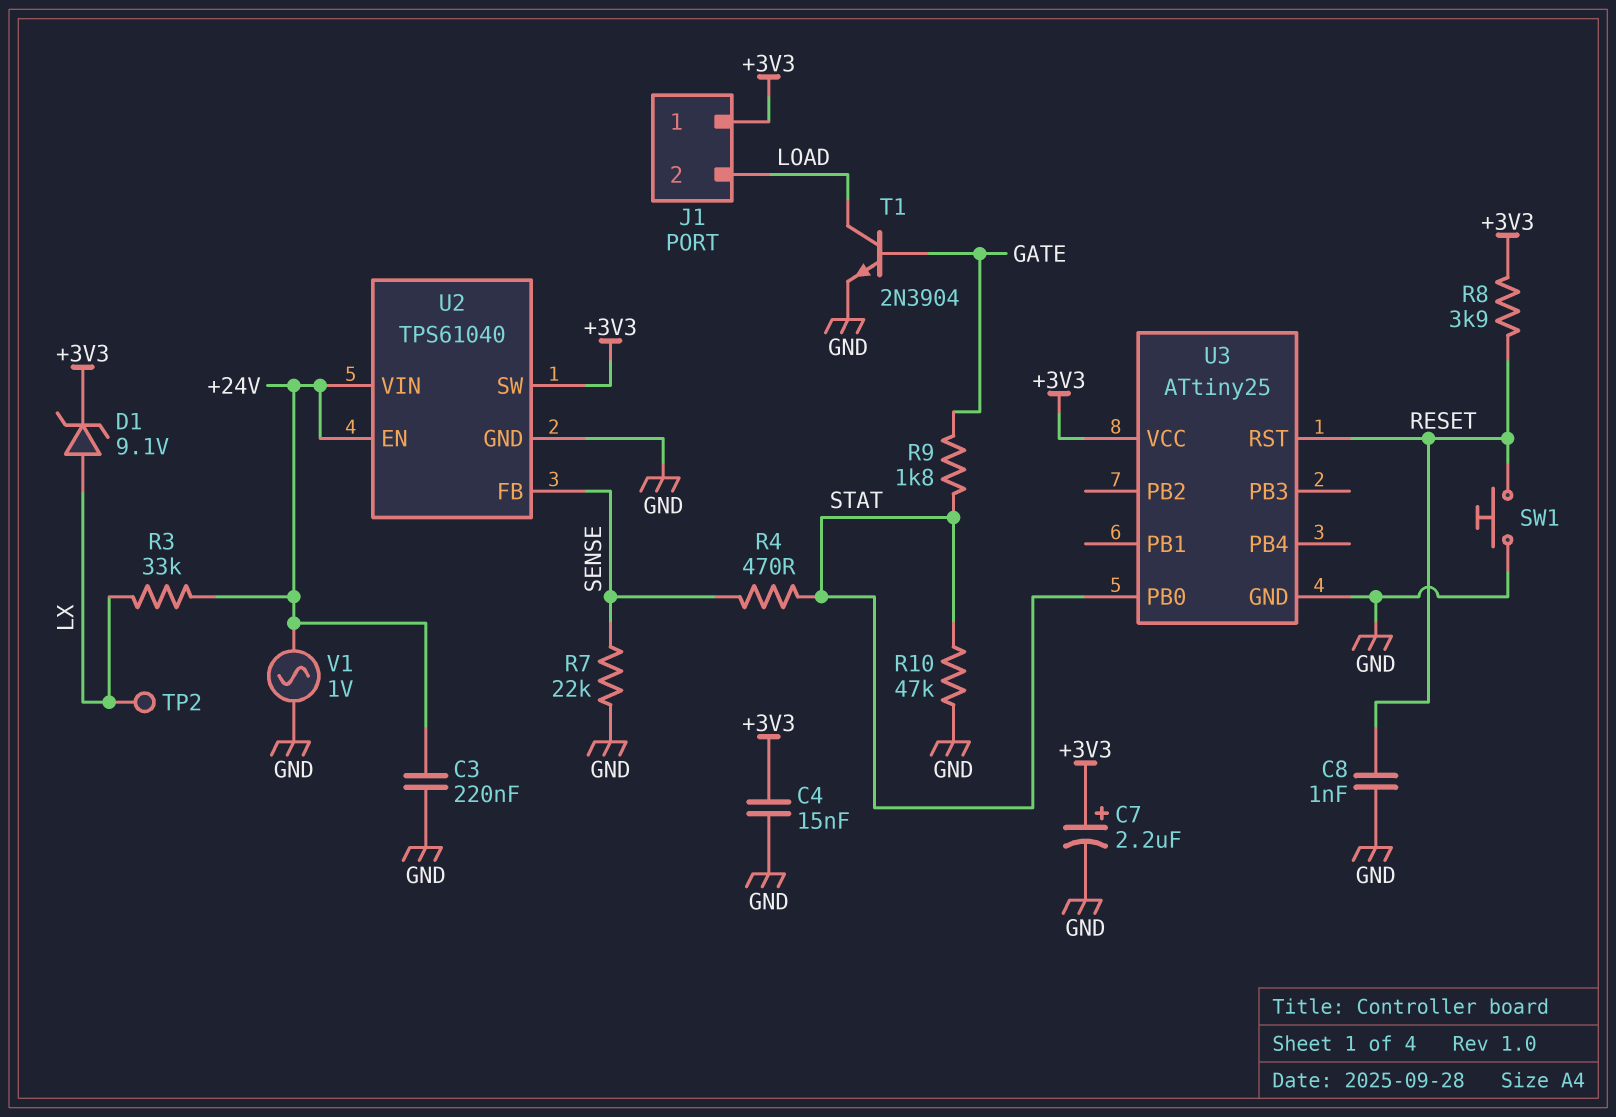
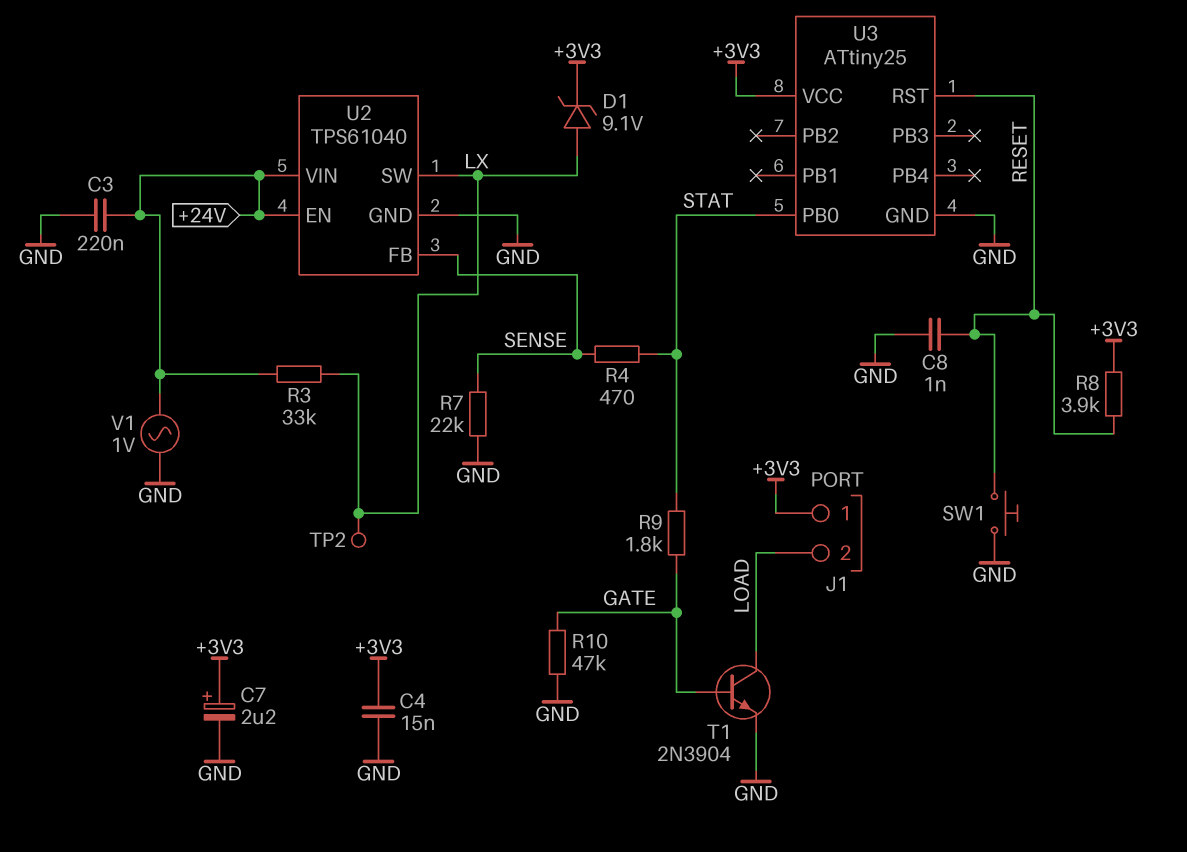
R10: 47k (GND, STAT) -> 47k (GATE, GND)
U2 pin SW: +3V3 -> LX

